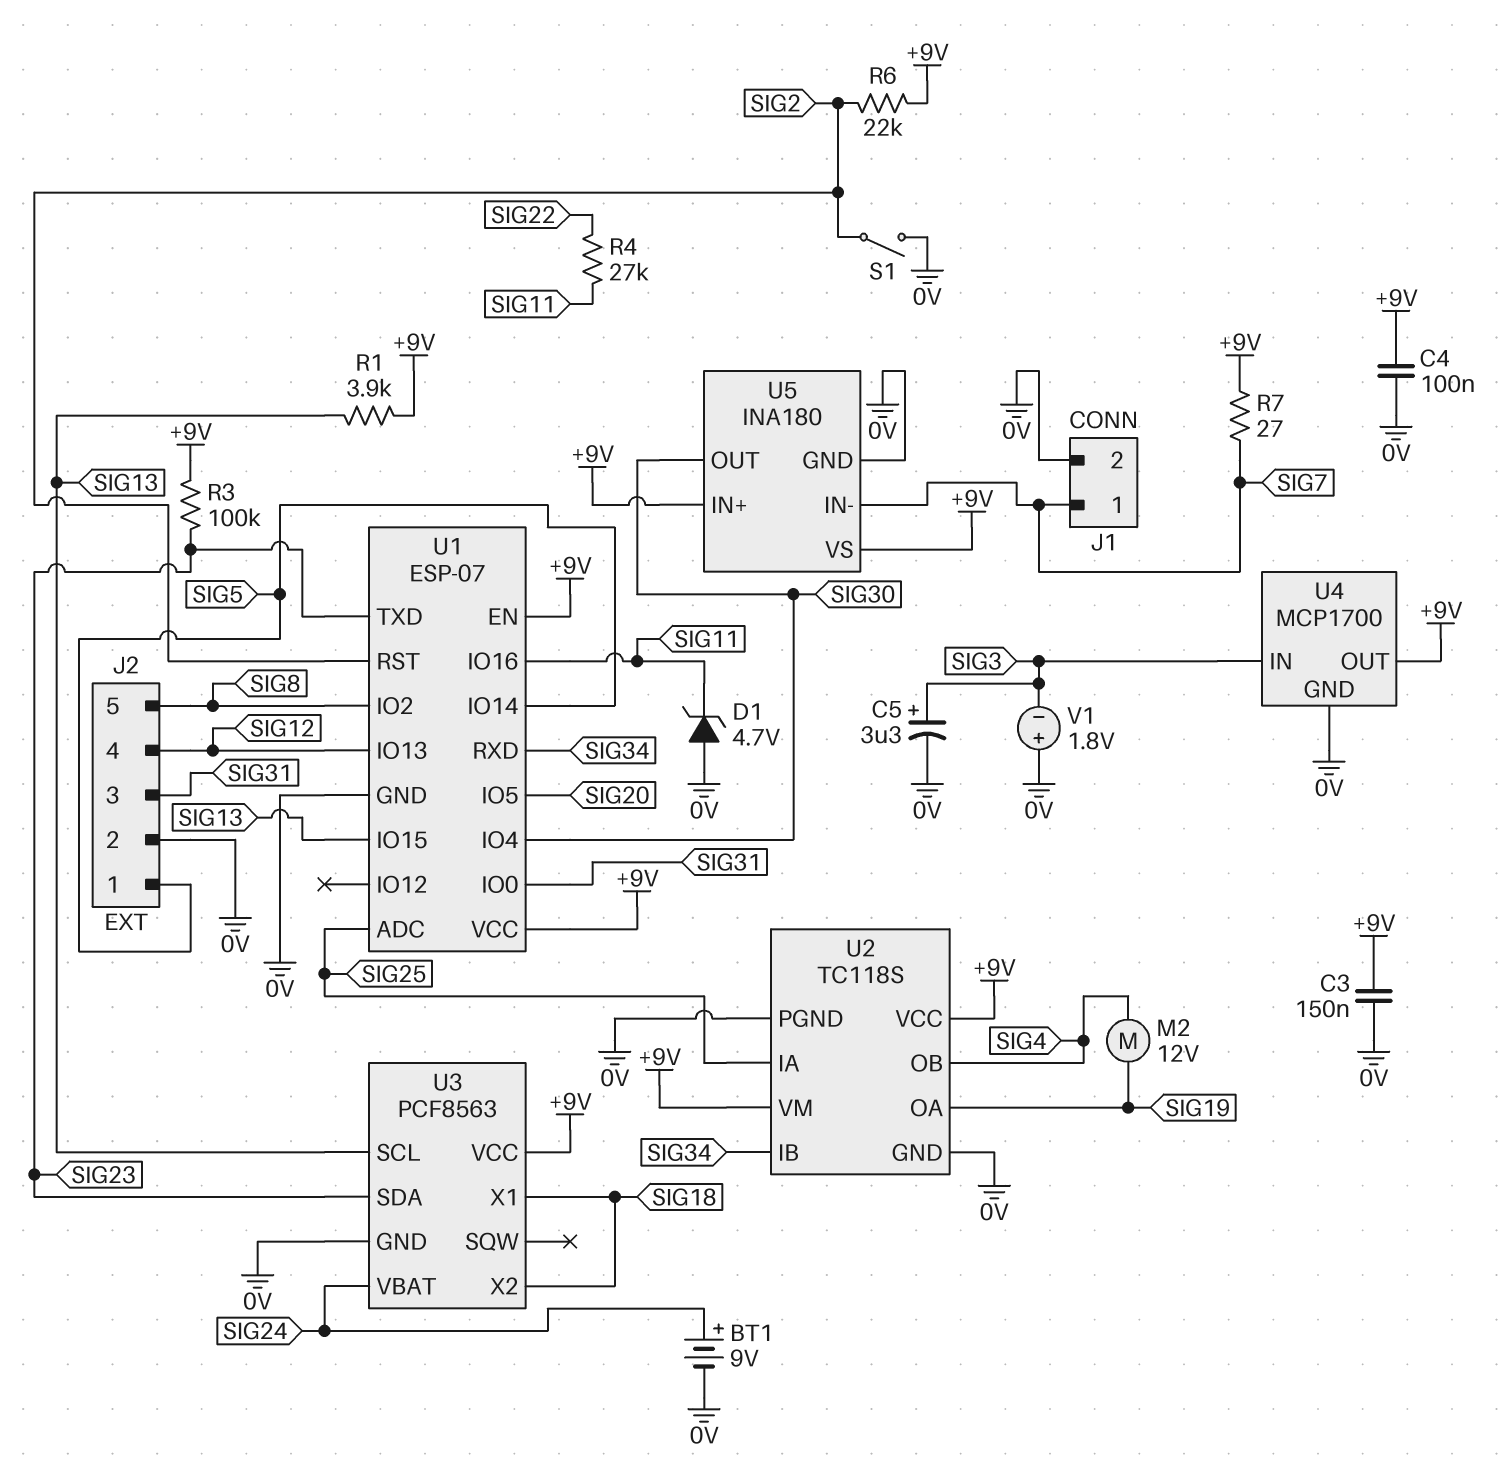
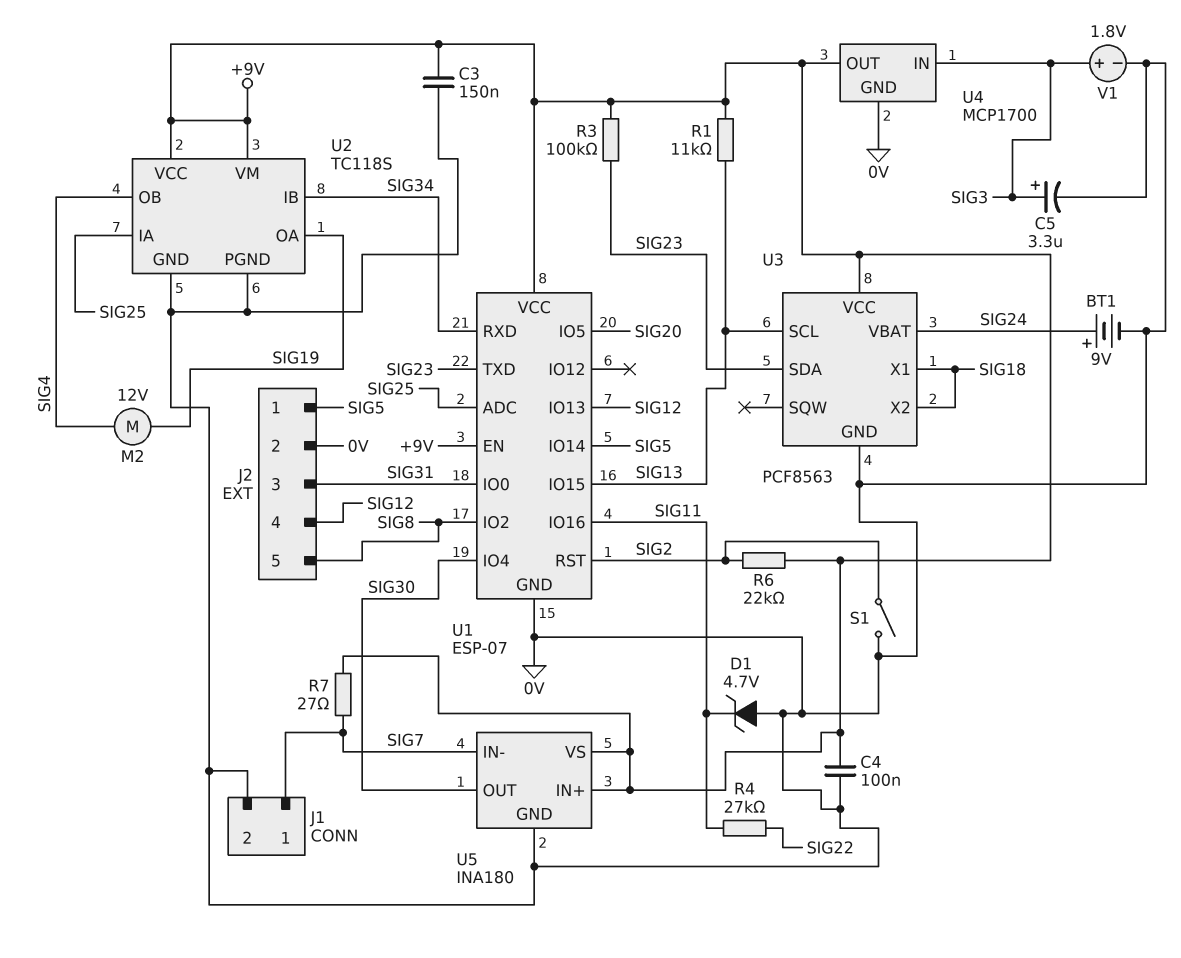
R1: 3.9k (+9V, SIG13) -> 11k (+9V, SIG13)
V1: 1.8V (plus 0V, minus SIG3) -> 1.8V (plus SIG3, minus 0V)

